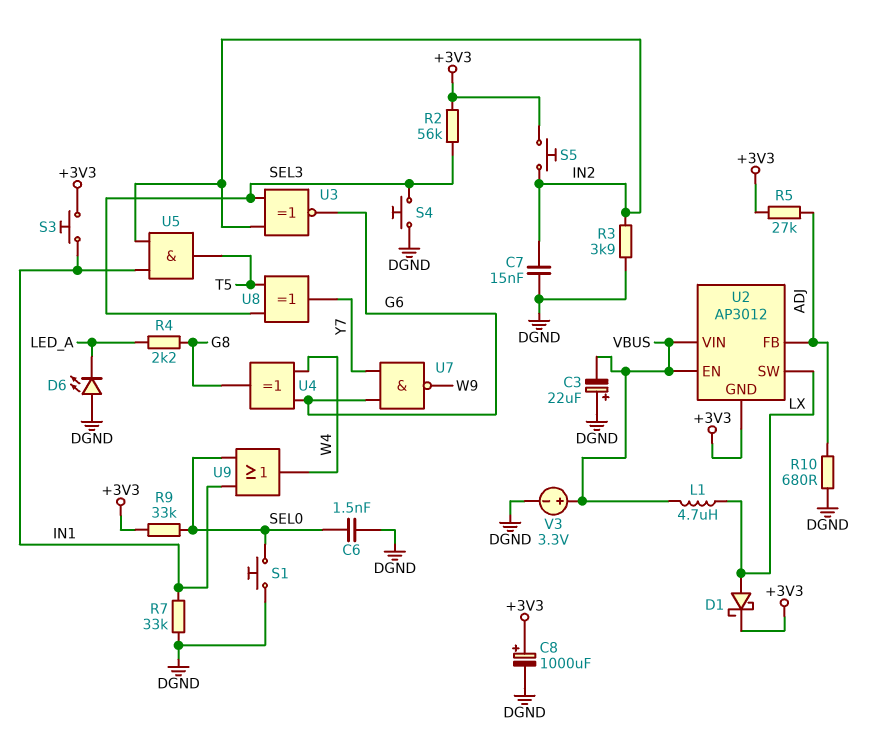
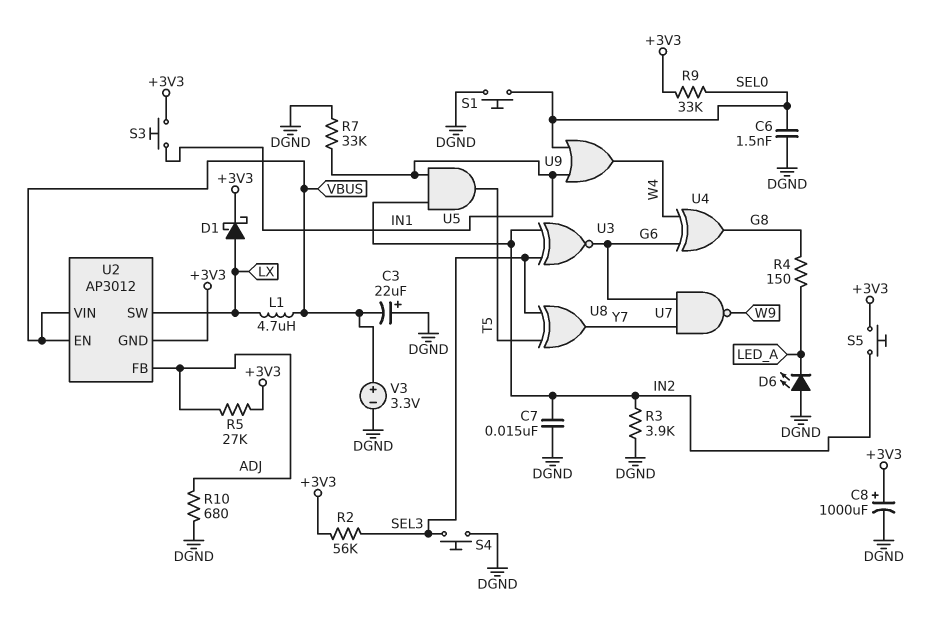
R4: 2.2k (G8, LED_A) -> 150 (G8, LED_A)

